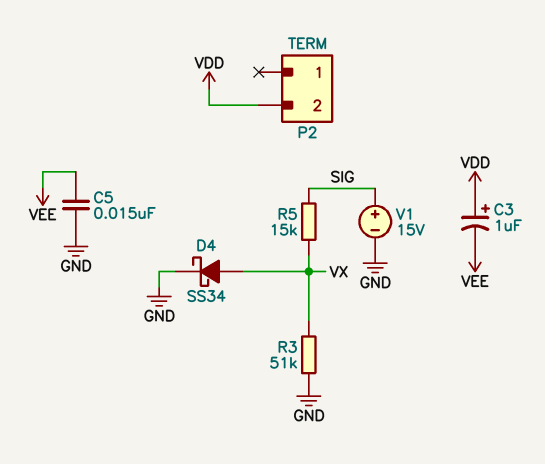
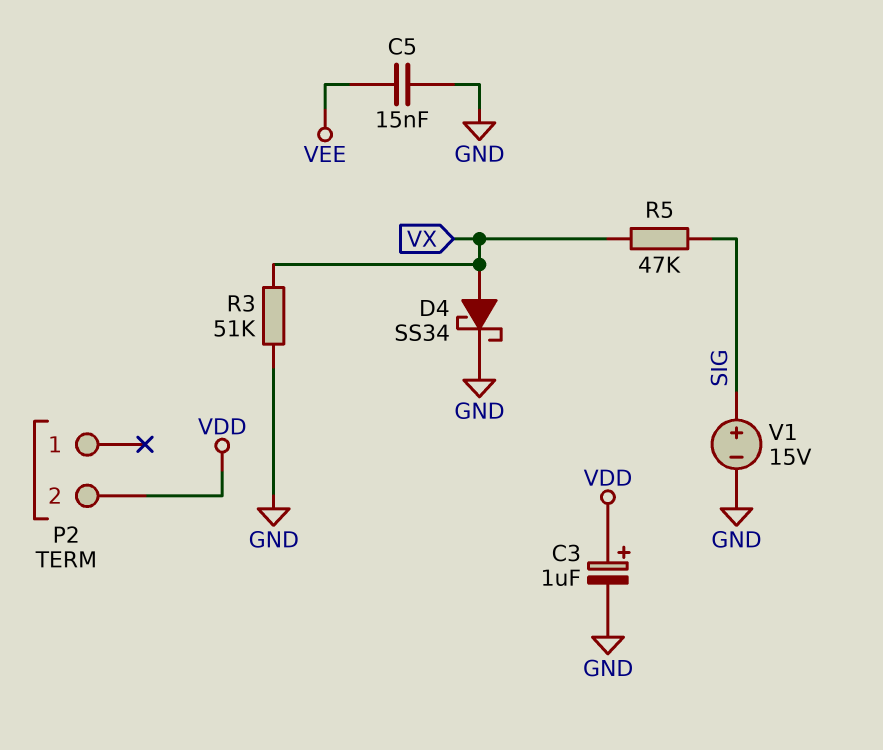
C3: 1uF (plus VDD, minus VEE) -> 1uF (plus VDD, minus GND)
R5: 15k (SIG, VX) -> 47k (SIG, VX)

